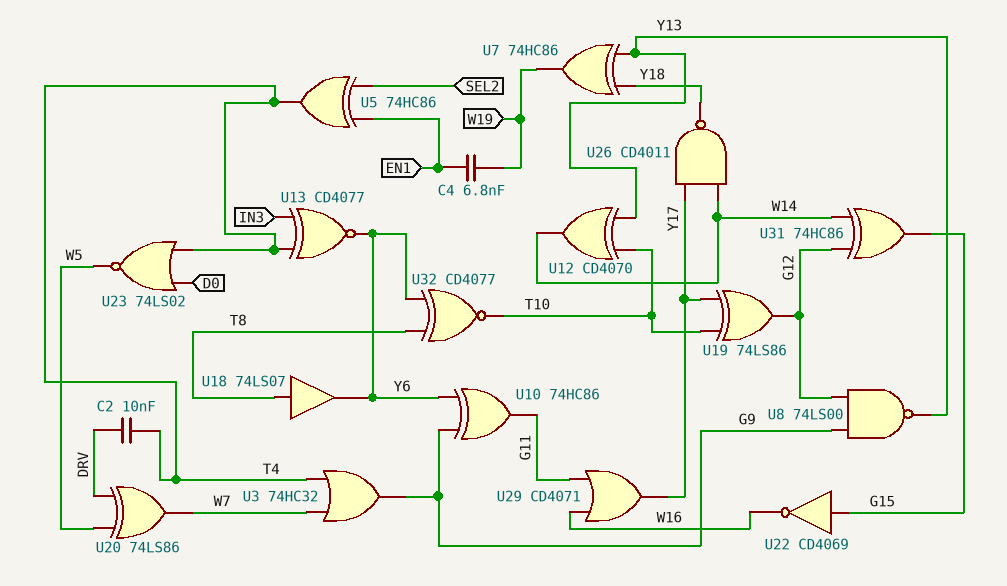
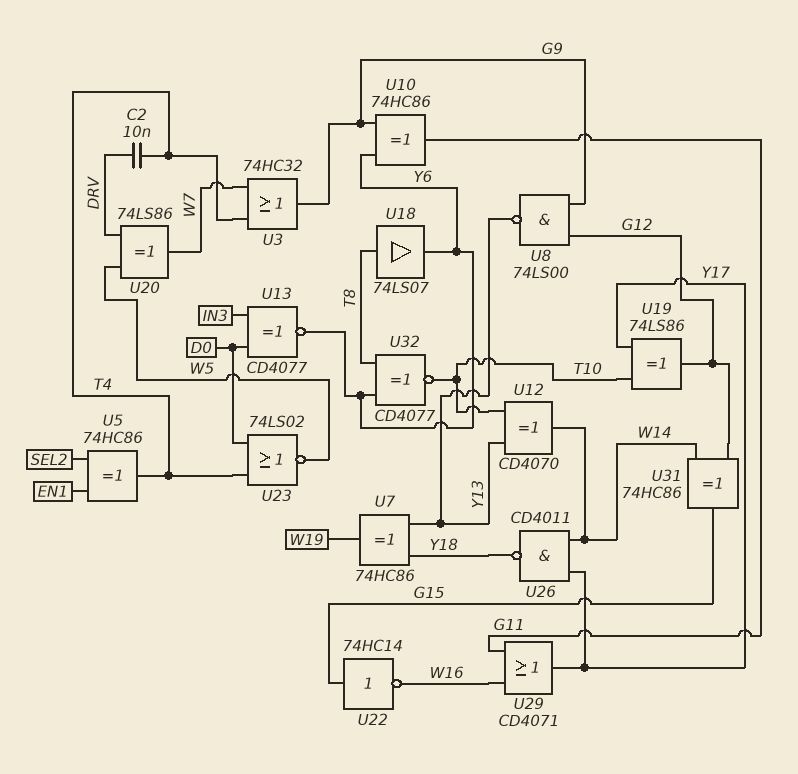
C4: 6.8nF (EN1, W19) -> none
U13: XNOR CD4077 (in IN3, in T4, out Y6) -> XNOR CD4077 (in D0, in IN3, out Y6)
U22: NOT CD4069 (in G15, out W16) -> NOT 74HC14 (in G15, out W16)

